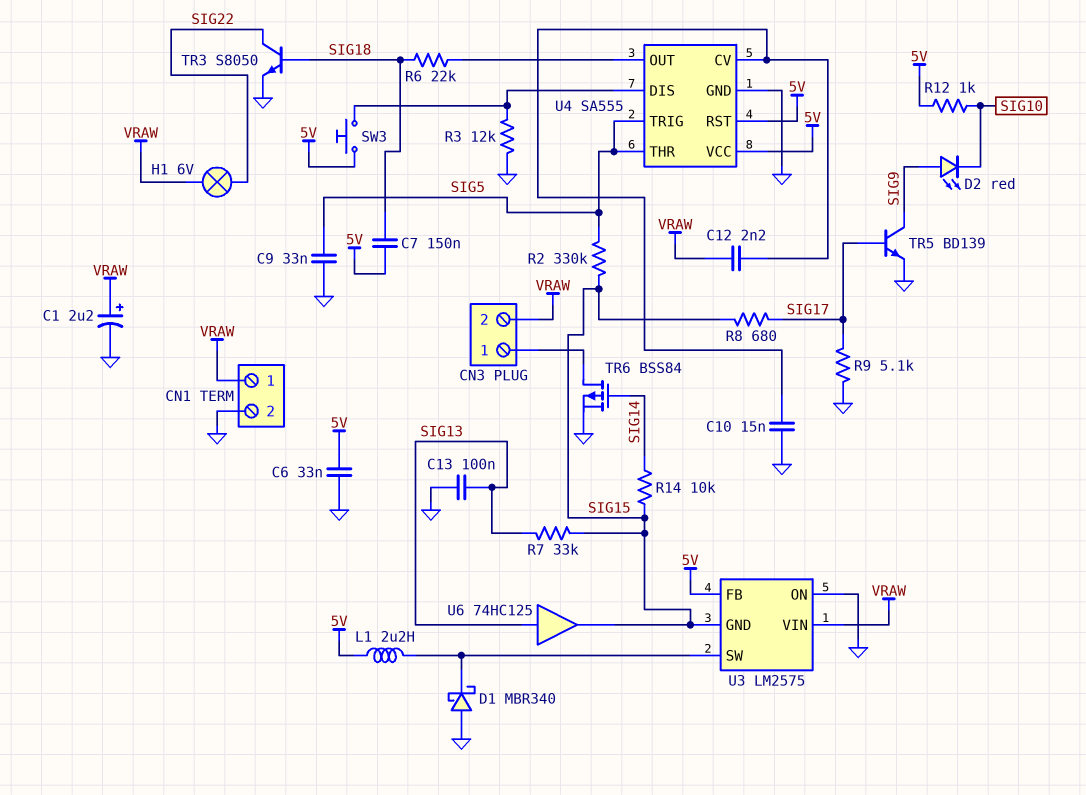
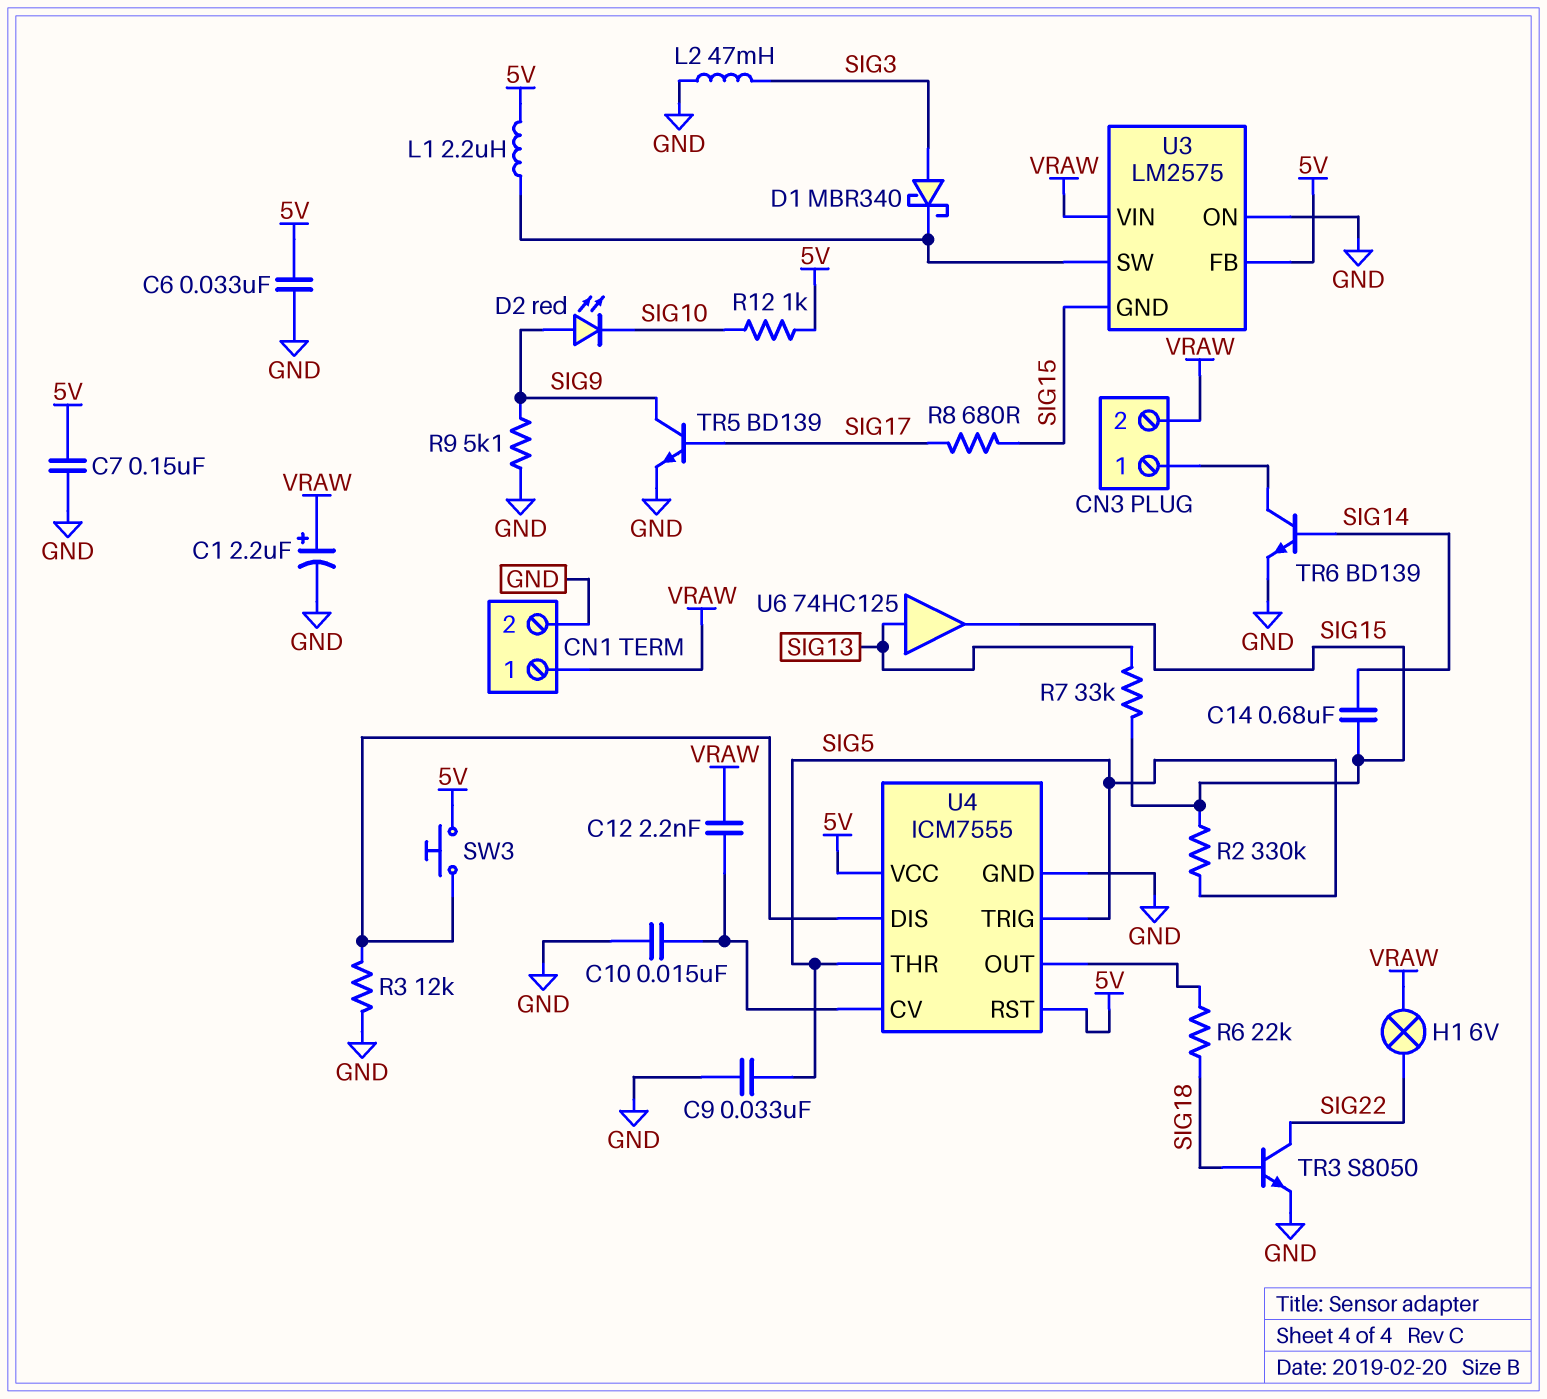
C7: 150nF (5V, SIG18) -> 150nF (5V, GND)
C13: 100nF (GND, SIG13) -> none
C14: none -> 680nF (SIG14, SIG15)
D1: schottky MBR340 (A GND, K U3/SW) -> schottky MBR340 (A SIG3, K U3/SW)
L2: none -> 47mH (GND, SIG3)
R9: 5.1k (GND, SIG17) -> 5.1k (GND, SIG9)
R14: 10k (SIG14, SIG15) -> none
TR6: PMOS BSS84 (G SIG14, D CN3/1, S GND) -> NPN BD139 (B SIG14, C CN3/1, E GND)
U4: SA555 -> ICM7555

